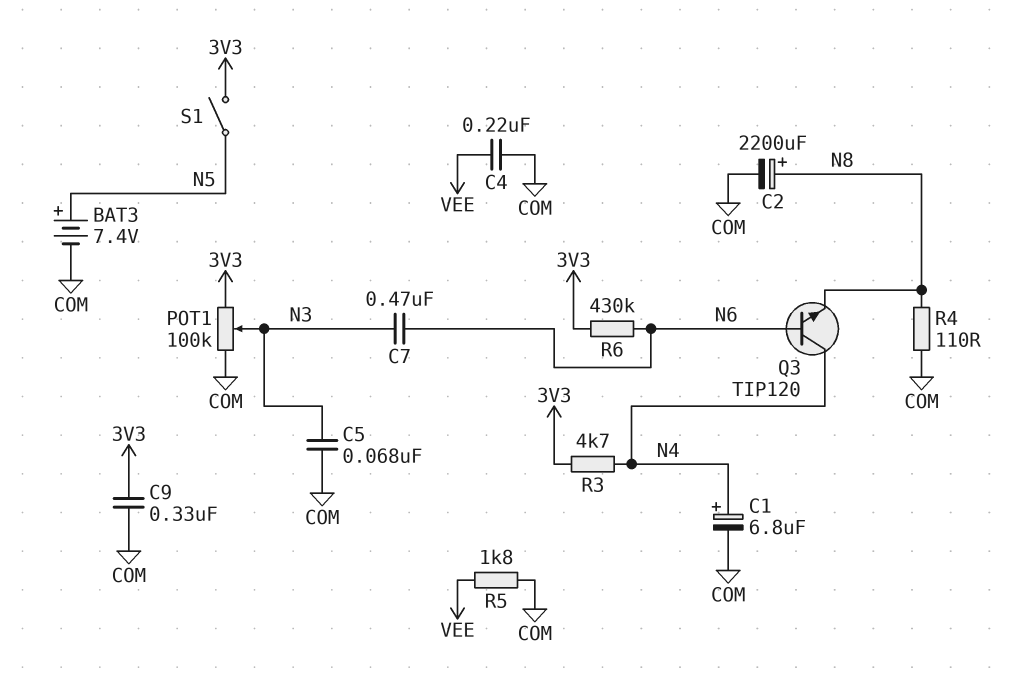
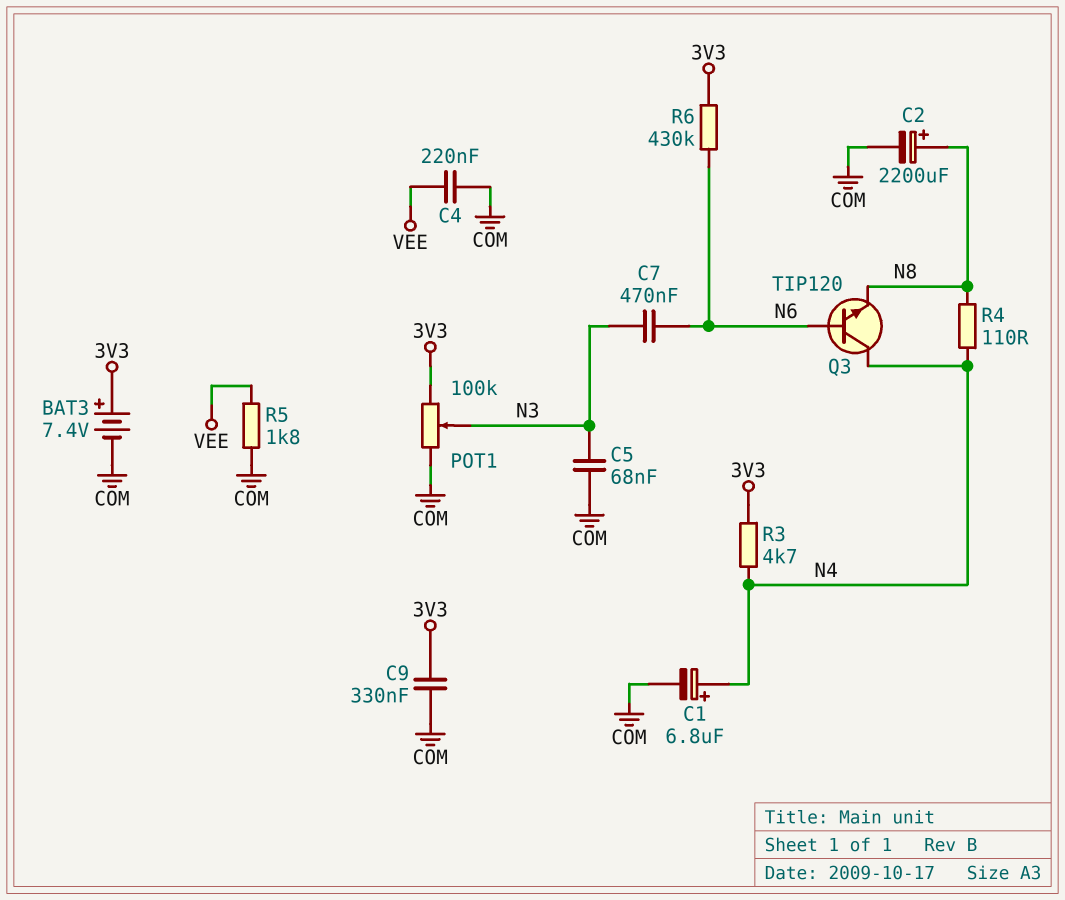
BAT3: 7.4V (plus N5, minus COM) -> 7.4V (plus 3V3, minus COM)
R4: 110 (COM, N8) -> 110 (N4, N8)
S1: switch (3V3, N5) -> none

